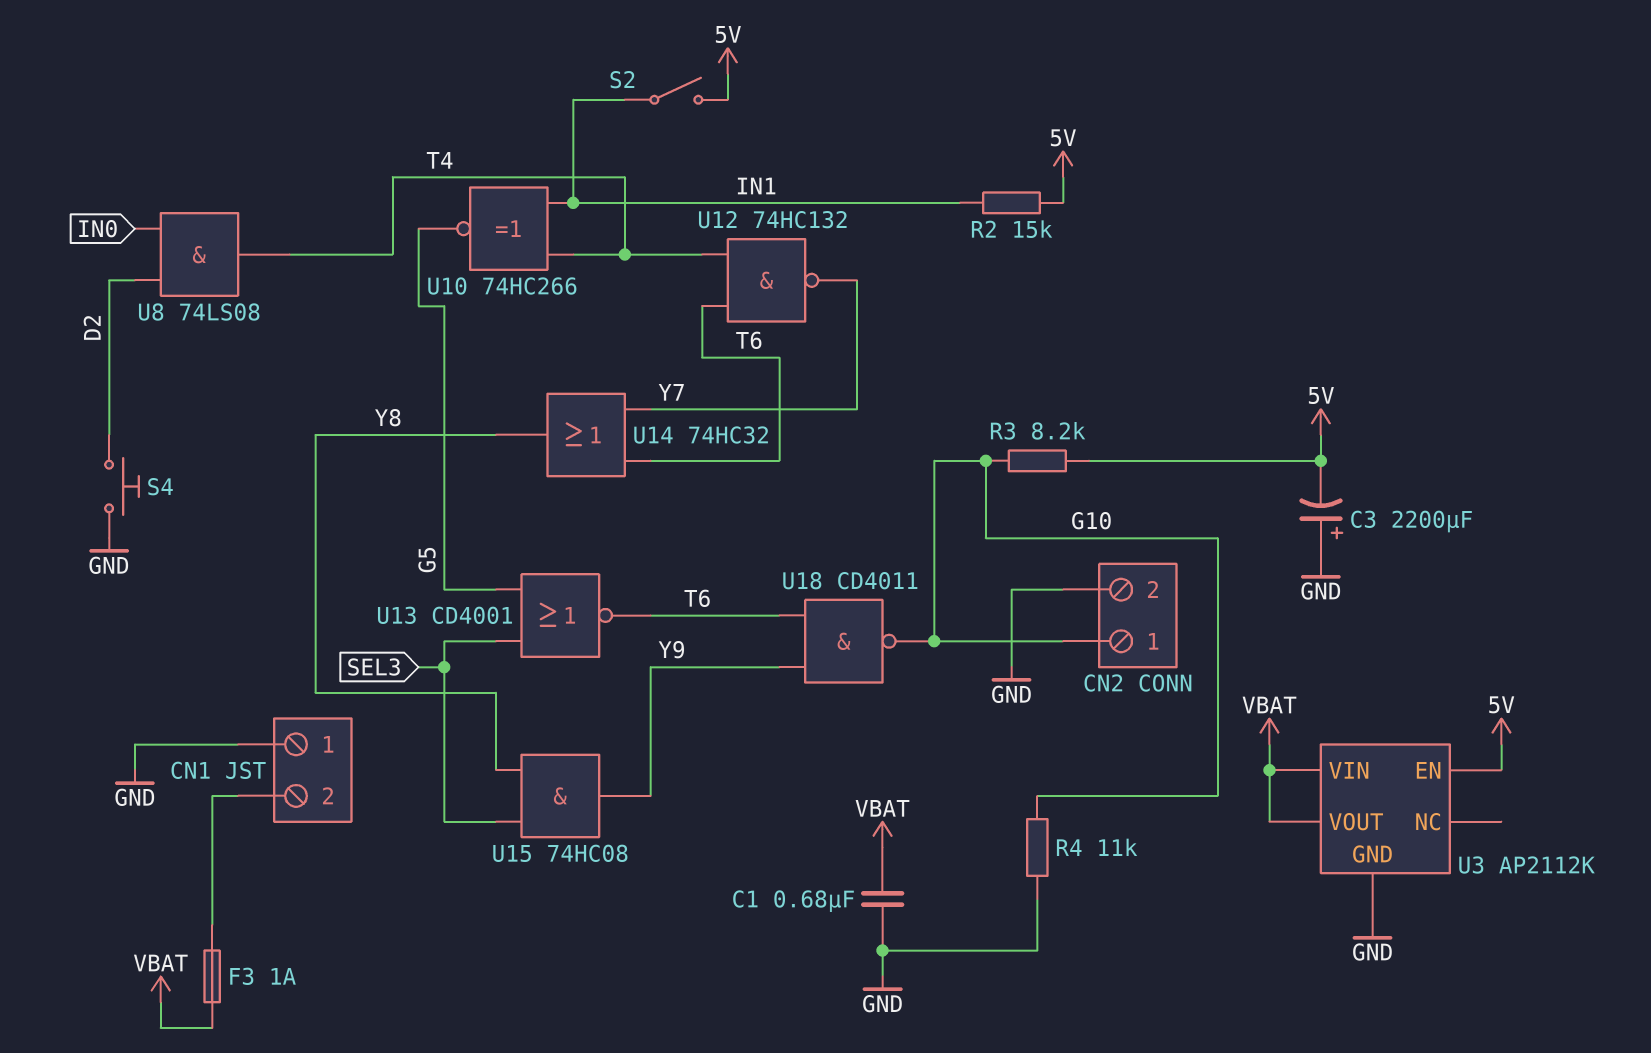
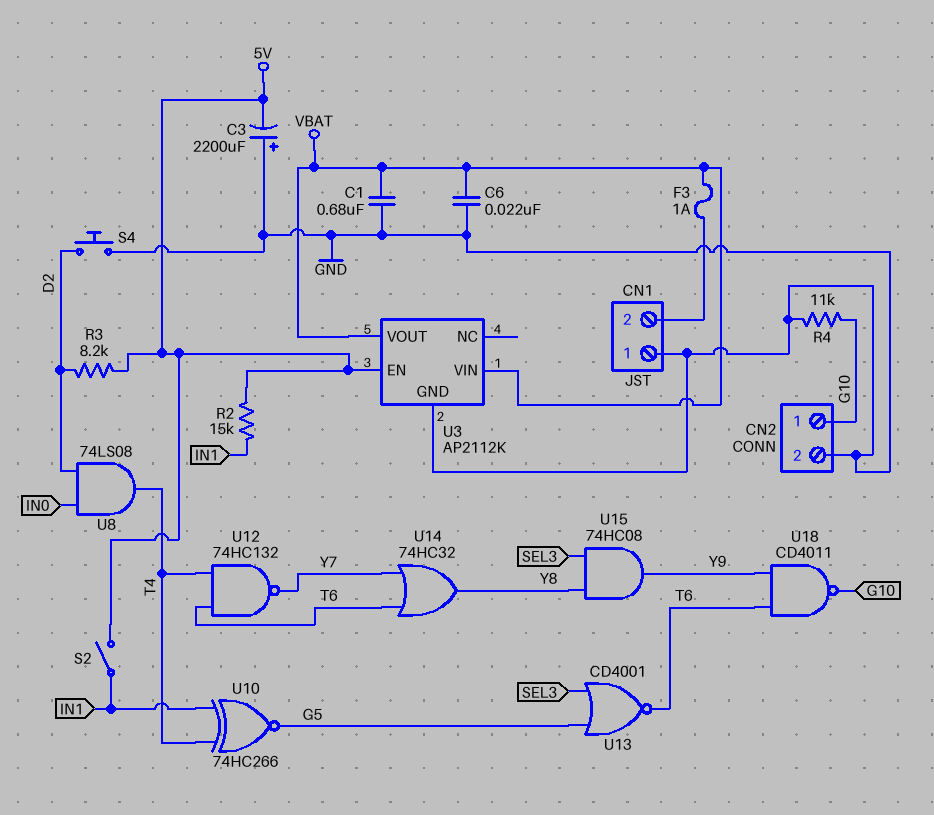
C6: none -> 22nF (GND, VBAT)
R3: 8.2k (5V, G10) -> 8.2k (5V, D2)

